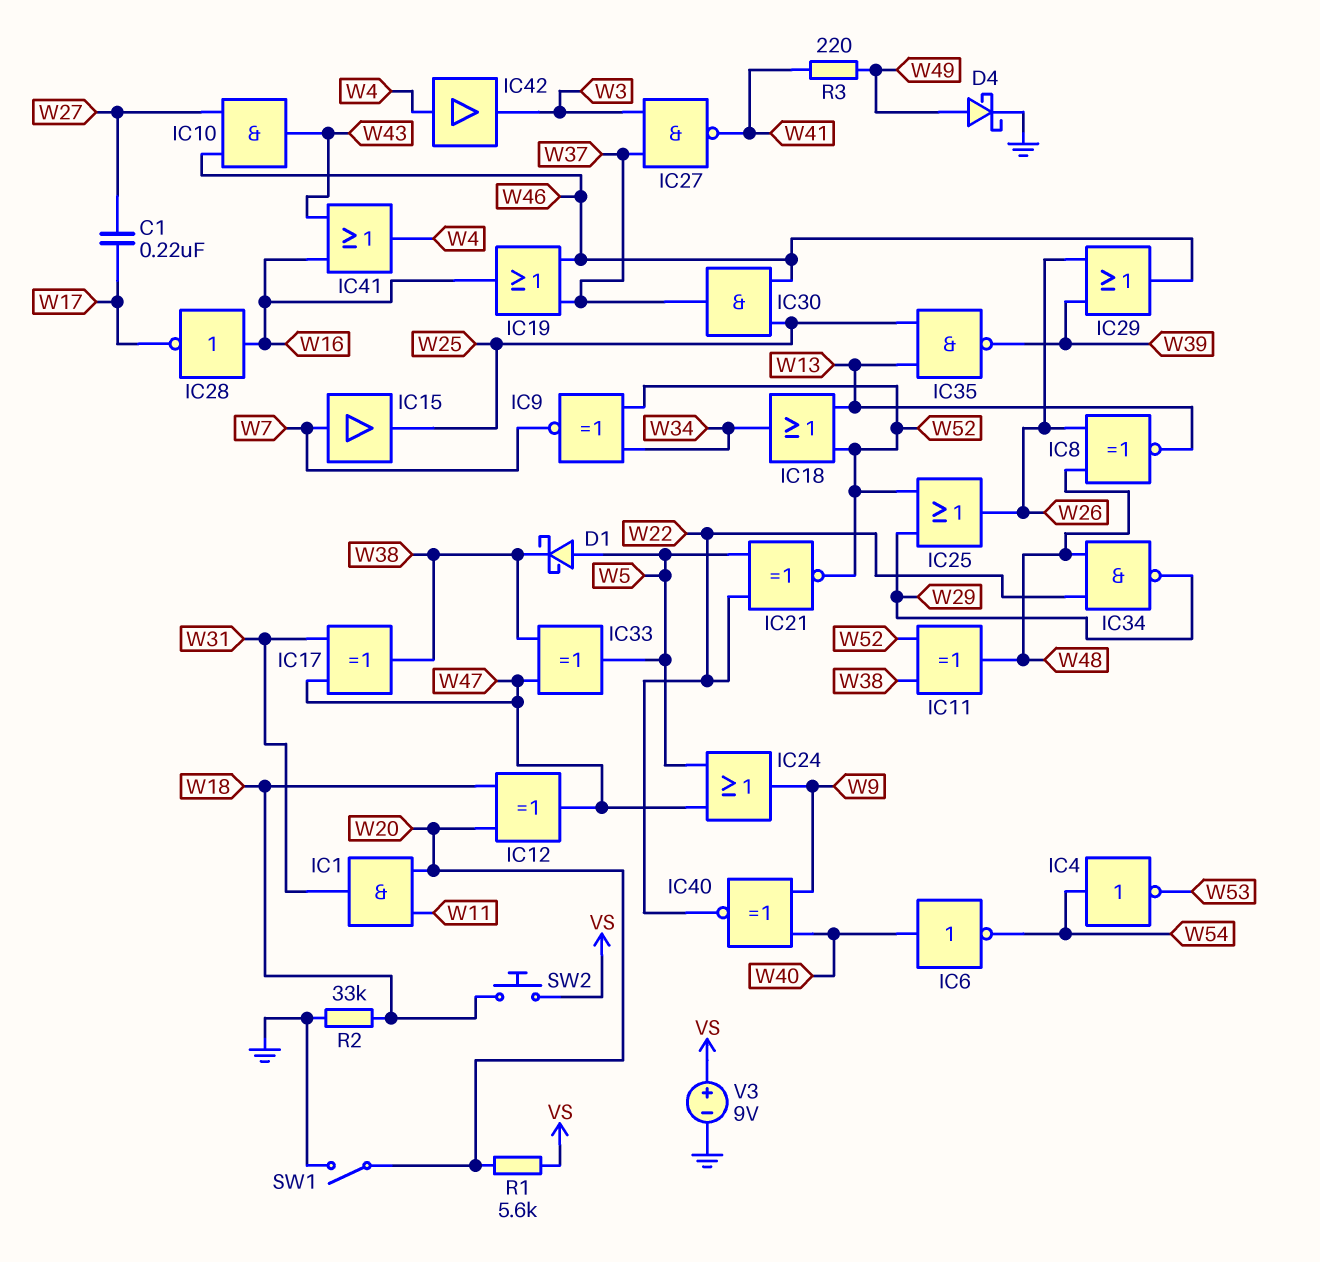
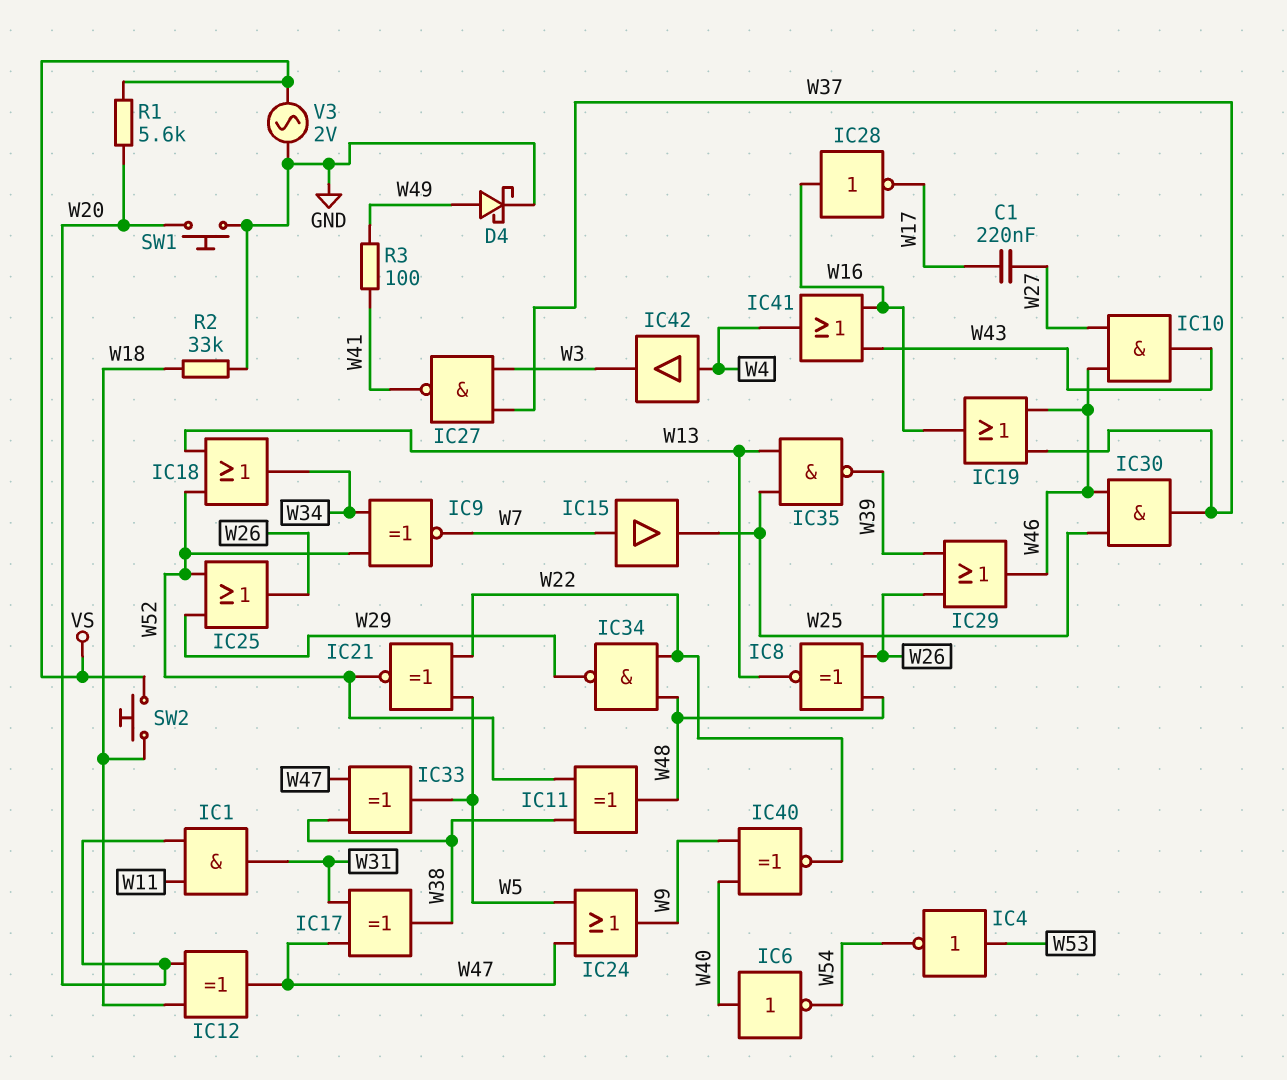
D1: schottky (A W5, K W38) -> none
IC4: NOT (in W54, out W53) -> NOT (in W53, out W54)
R3: 220 (W41, W49) -> 100 (W41, W49)
SW1: switch (GND, W20) -> button (GND, W20)
V3: 9V (plus VS, minus GND) -> AC 2V (GND, VS)

